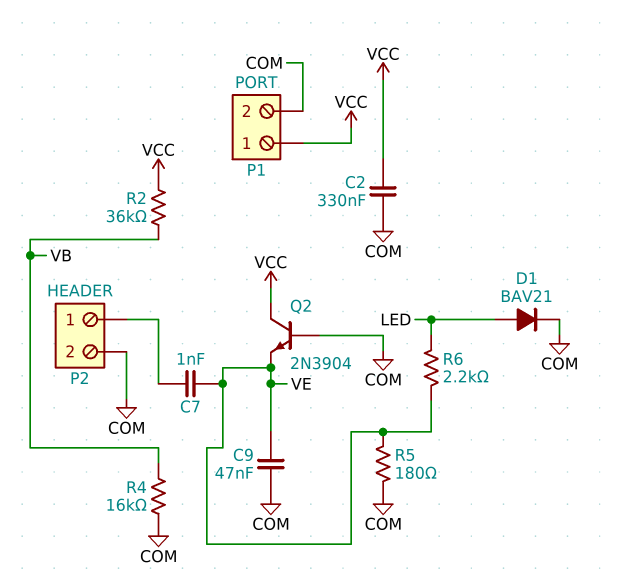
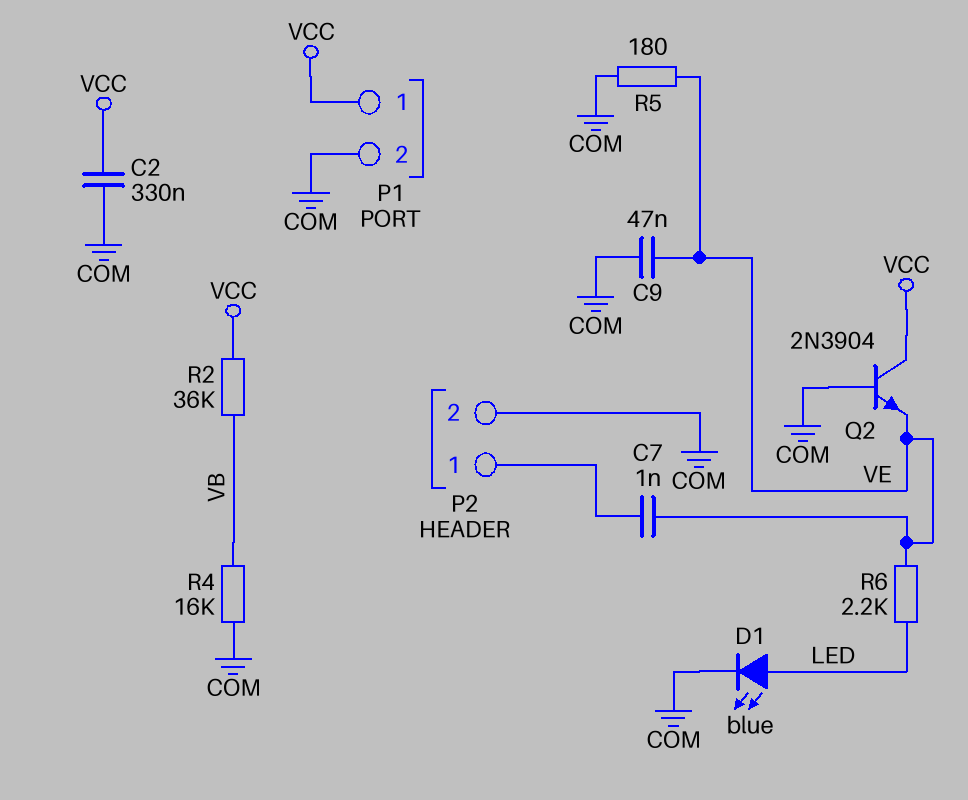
D1: diode BAV21 (A LED, K COM) -> LED blue (A LED, K COM)

